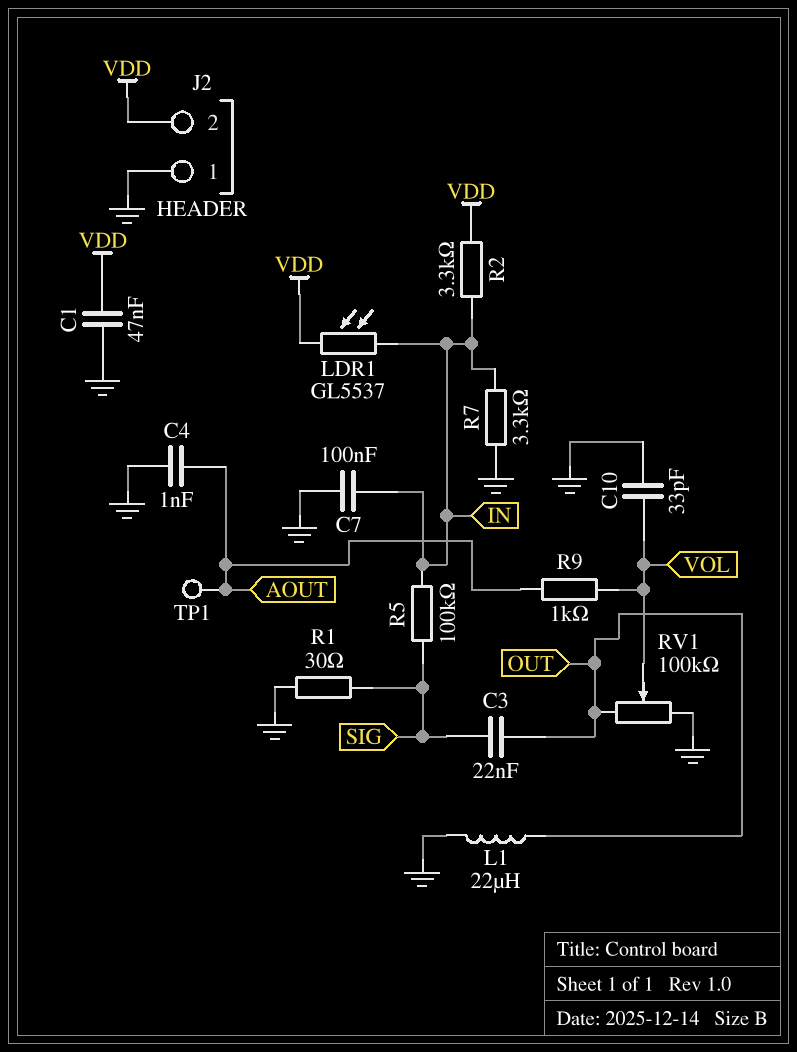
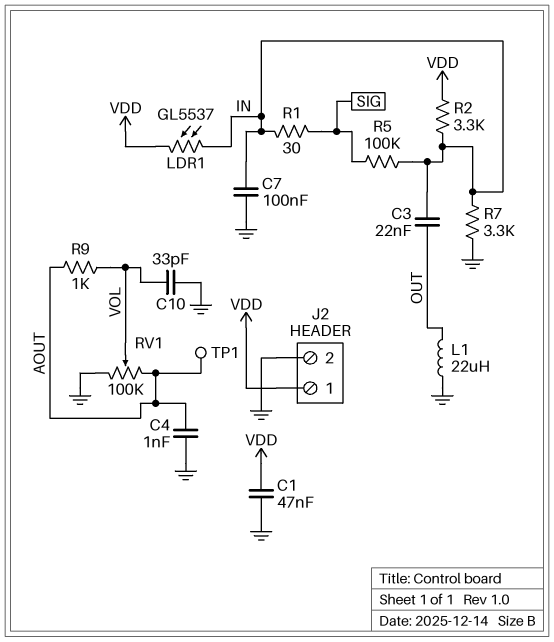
C3: 22nF (OUT, SIG) -> 22nF (IN, OUT)
J2 pin 1: GND -> VDD
J2 pin 2: VDD -> GND
R1: 30 (GND, SIG) -> 30 (IN, SIG)
RV1: 100k (GND, OUT, wiper VOL) -> 100k (AOUT, GND, wiper VOL)

